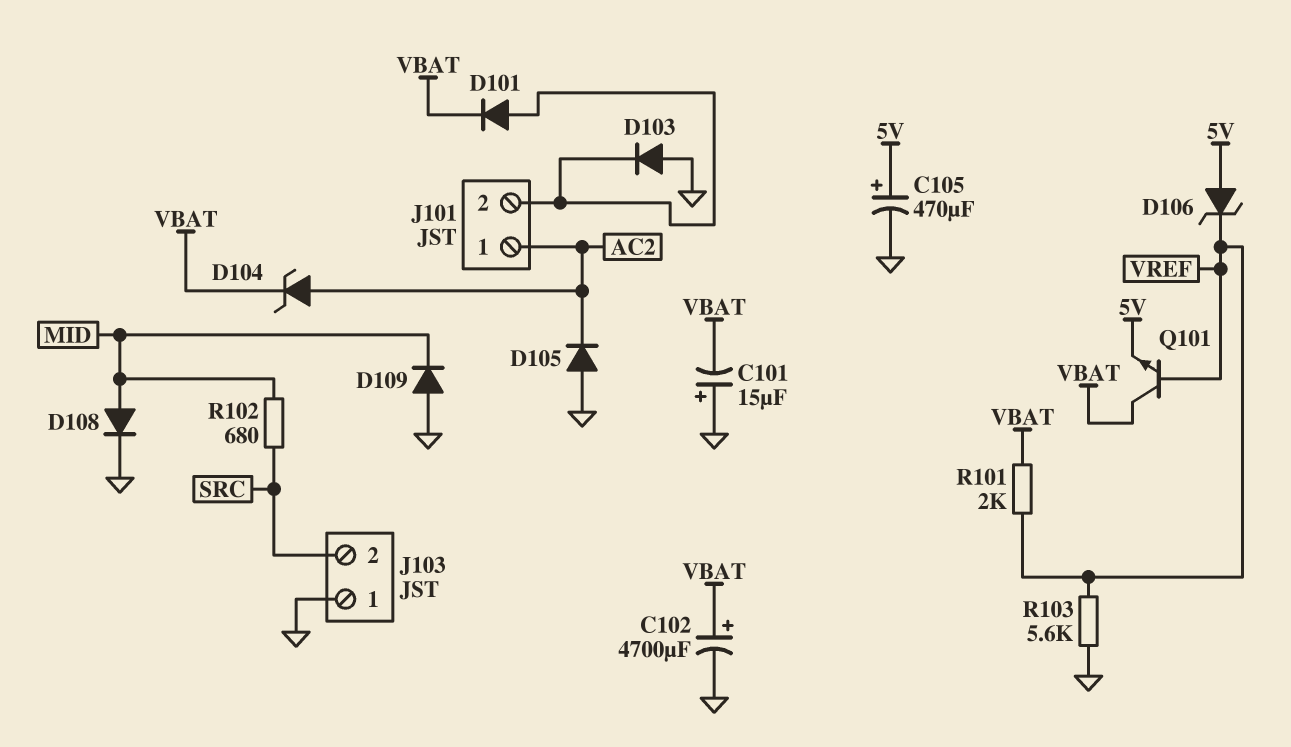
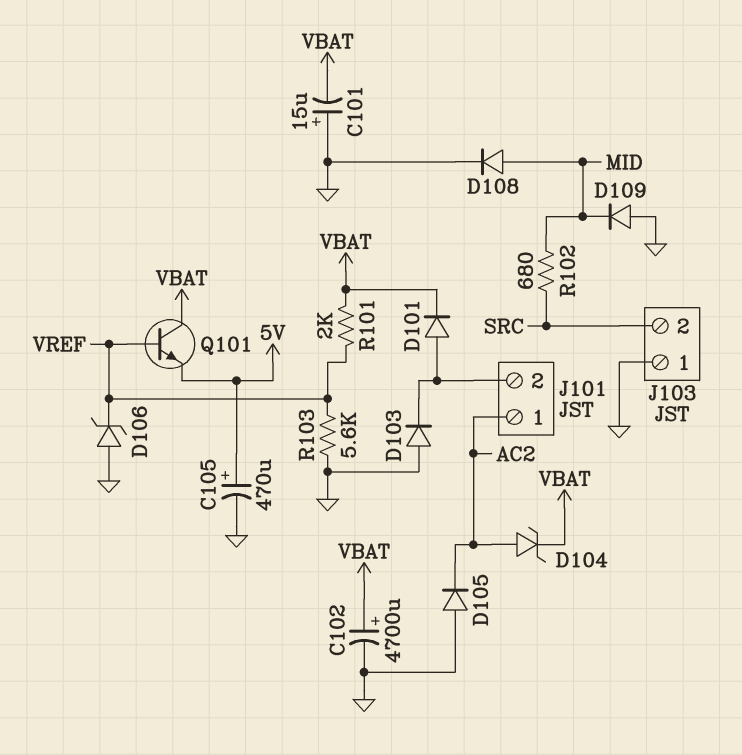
D106: zener (A 5V, K VREF) -> zener (A GND, K VREF)

